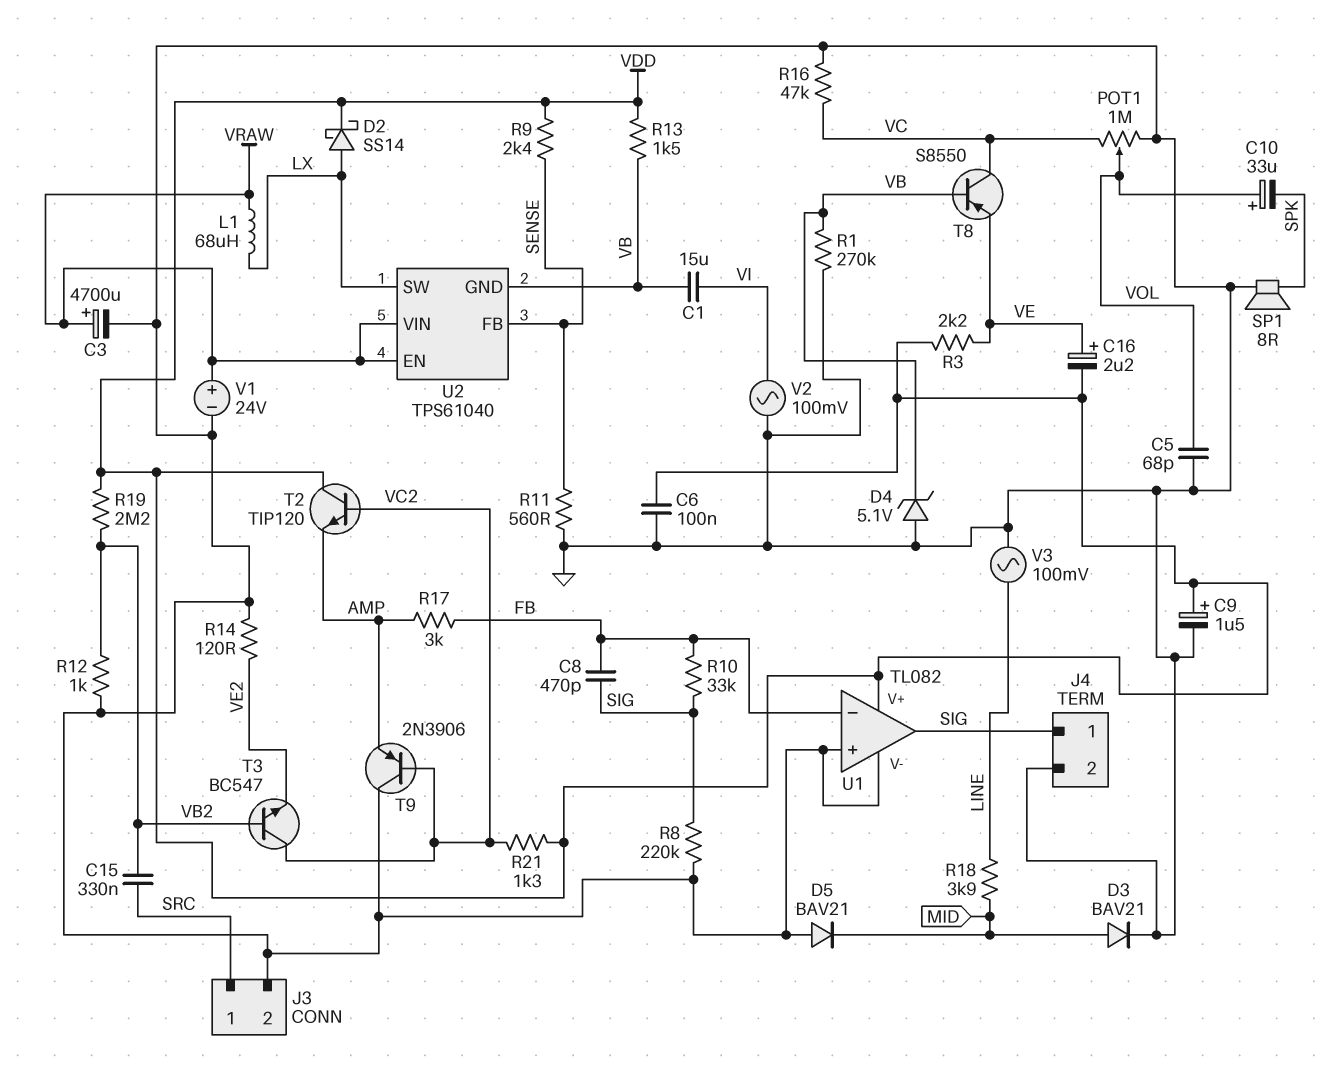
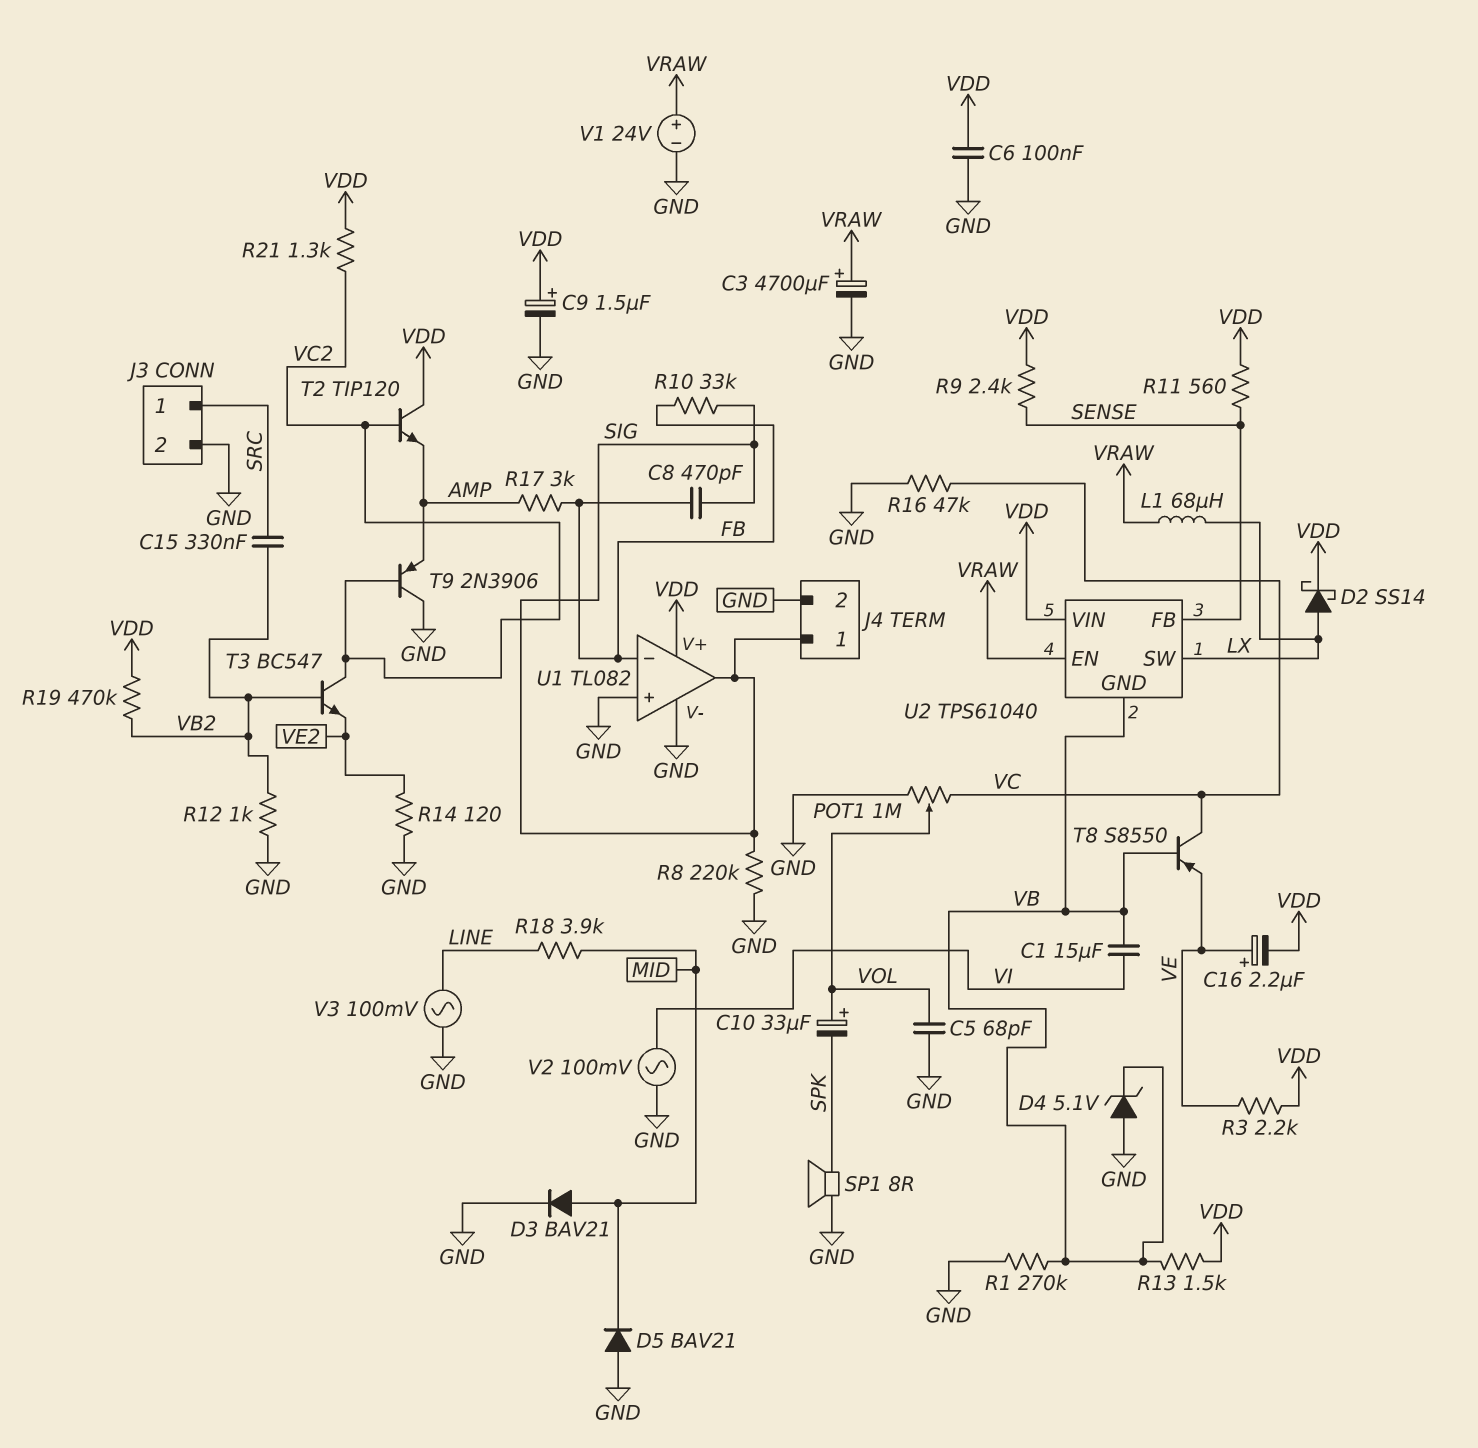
R11: 560 (GND, SENSE) -> 560 (SENSE, VDD)
R19: 2.2M (VB2, VDD) -> 470k (VB2, VDD)
U2 pin VIN: VRAW -> VDD

